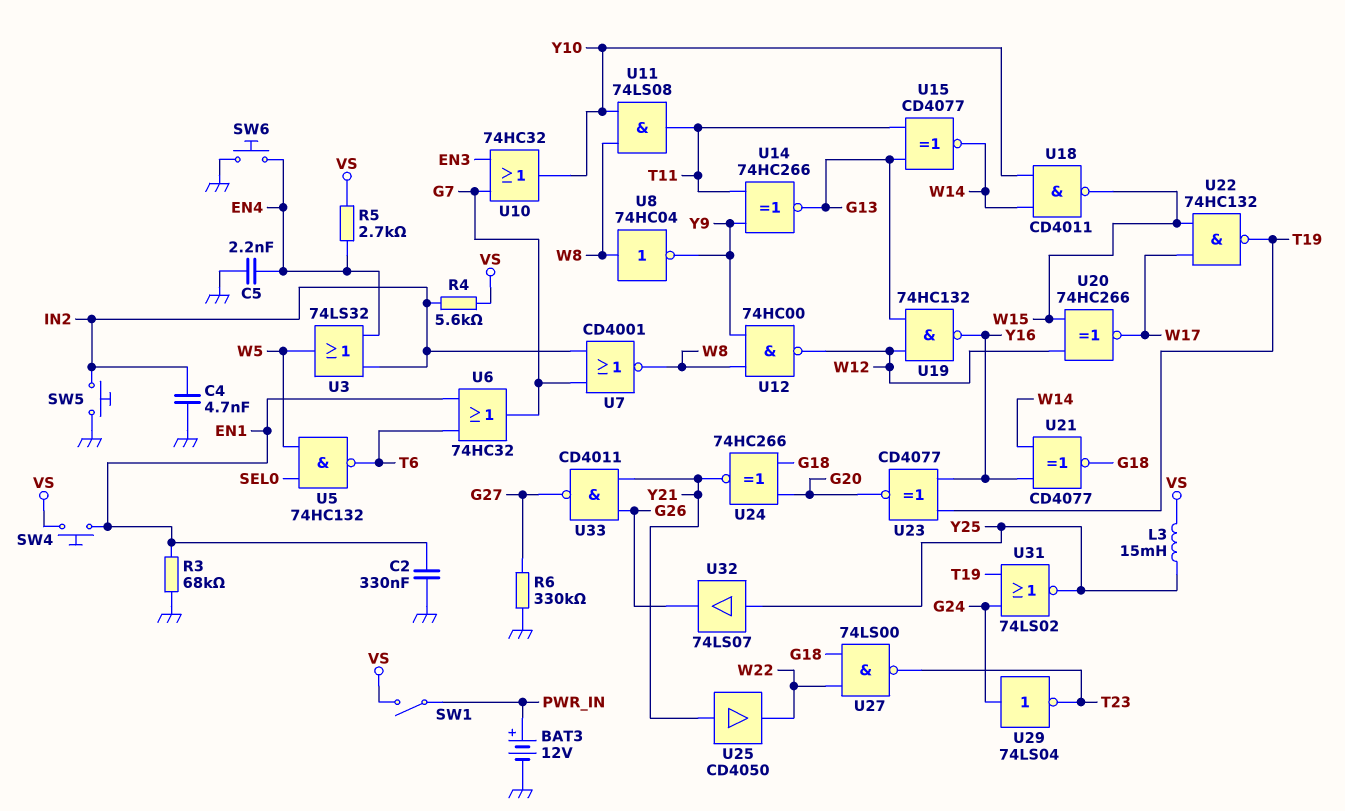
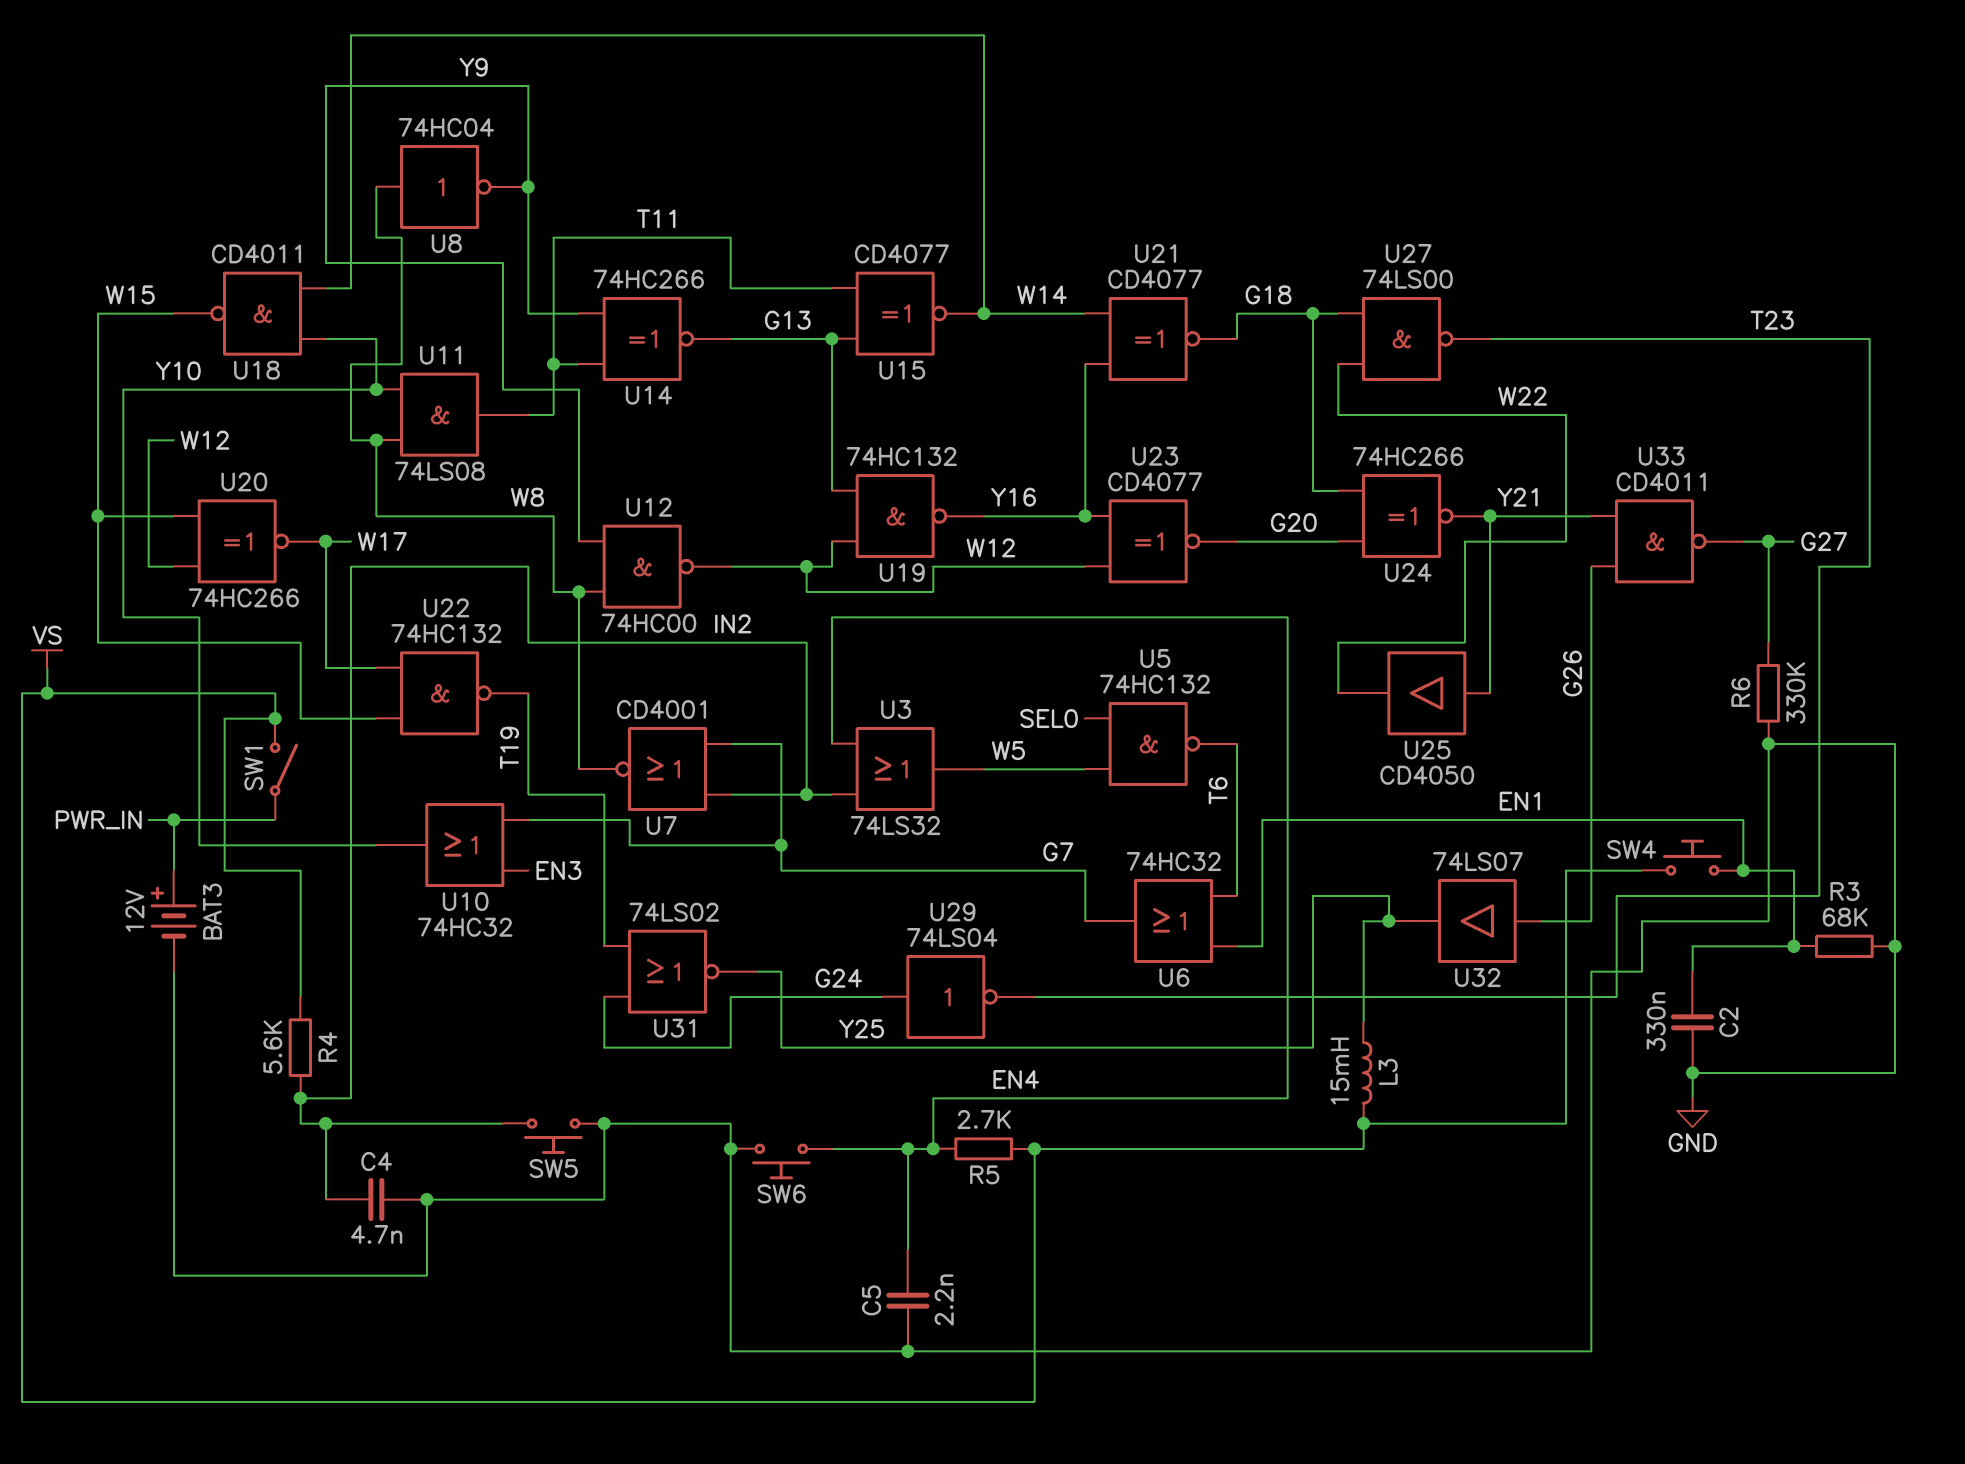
U23: XNOR CD4077 (in T19, in Y16, out G20) -> XNOR CD4077 (in W12, in Y16, out G20)
U32: buffer 74LS07 (in Y25, out G26) -> buffer 74LS07 (in G26, out Y25)

